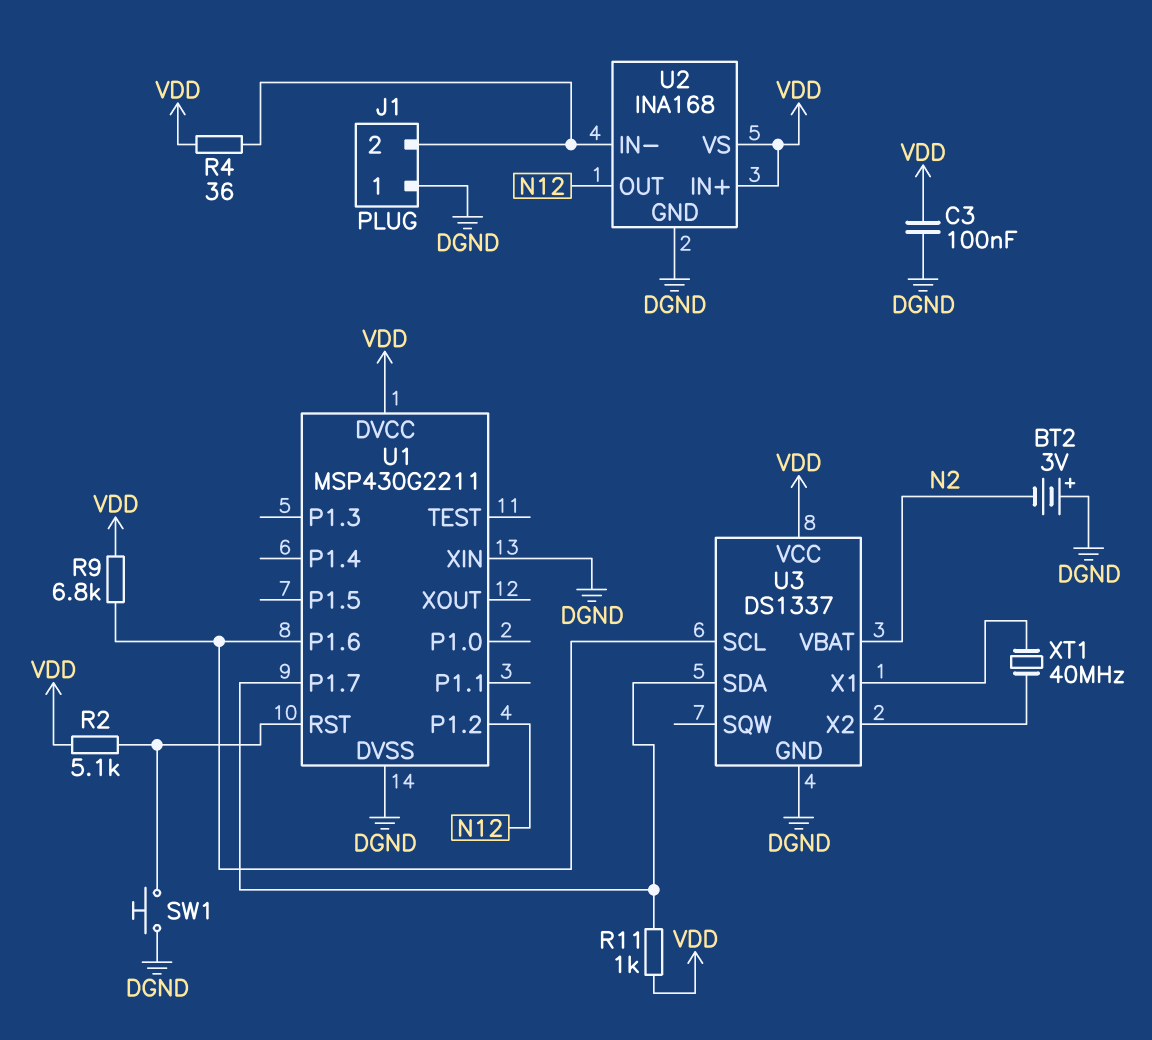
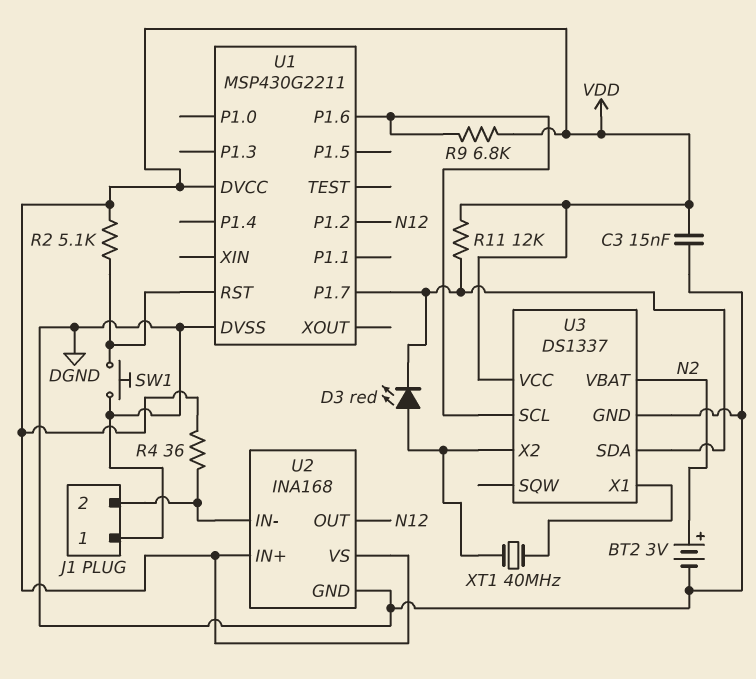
BT2: 3V (plus DGND, minus N2) -> 3V (plus N2, minus DGND)
C3: 100nF (DGND, VDD) -> 15nF (DGND, VDD)
D3: none -> LED red (A U3/X2, K U1/P1.7)
R11: 1k (U1/P1.7, VDD) -> 12k (U1/P1.7, VDD)
U1 pin XIN: DGND -> none

